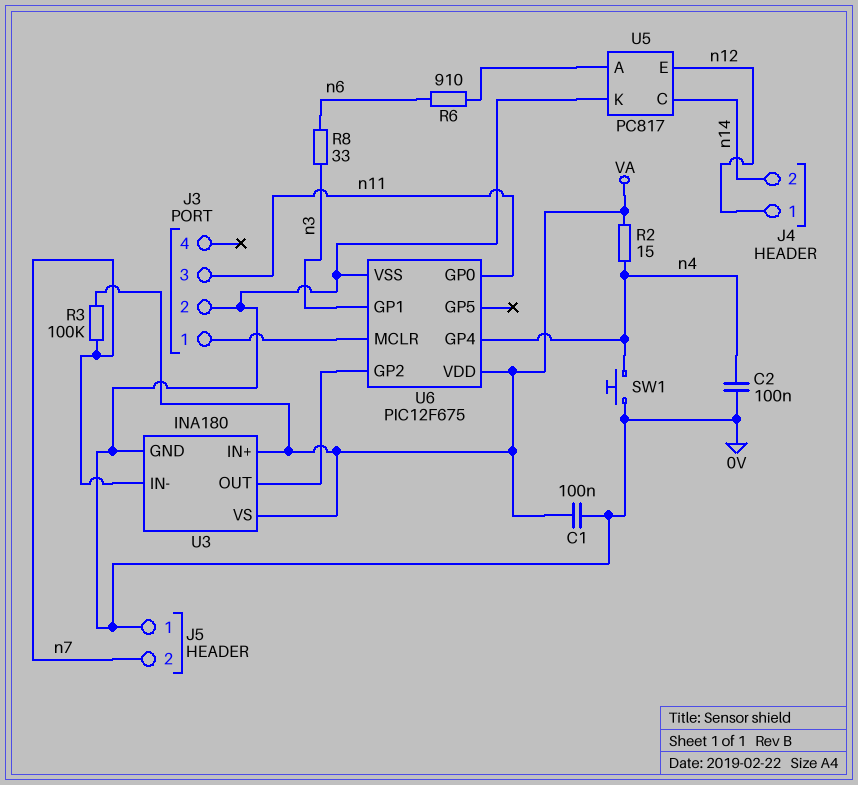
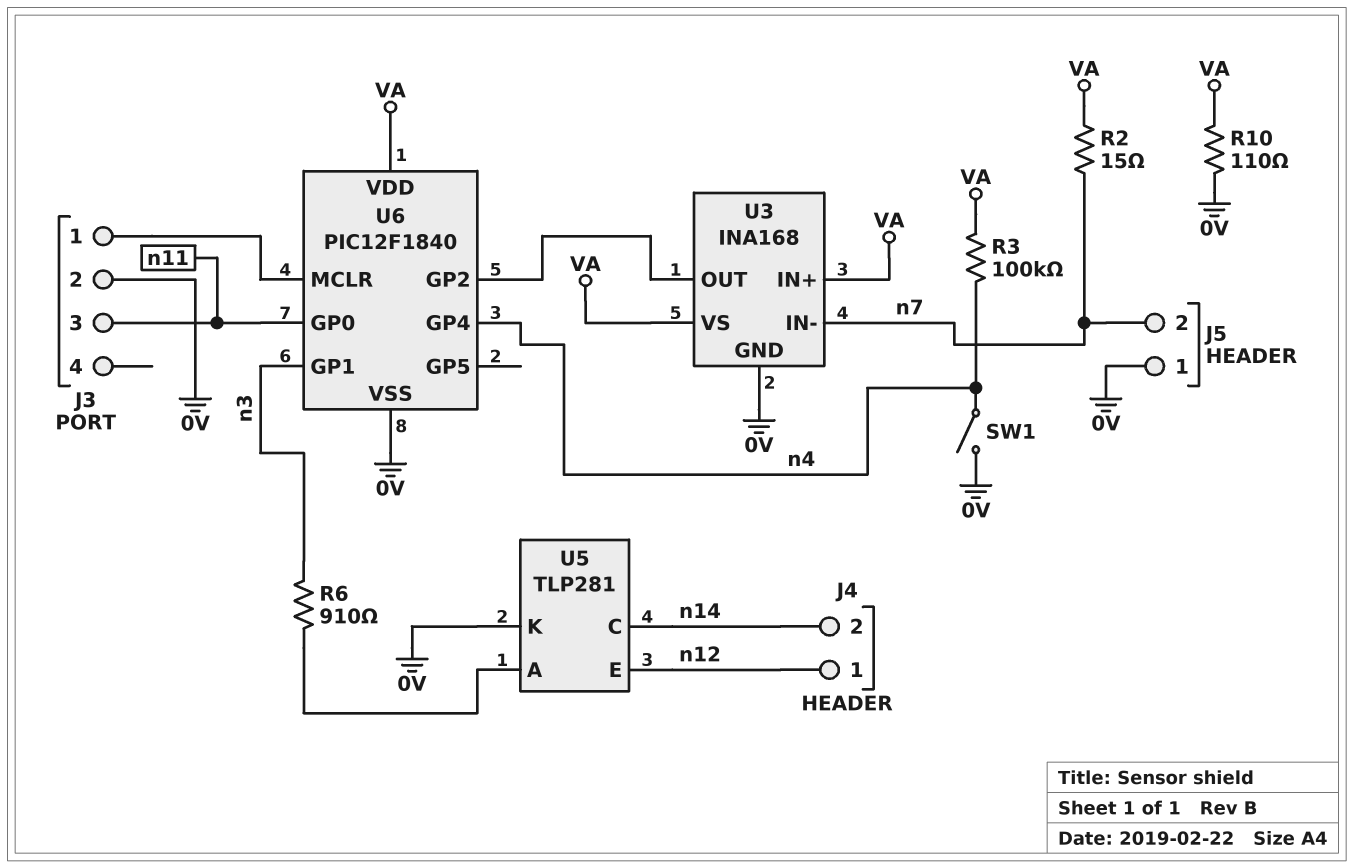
C1: 100nF (0V, VA) -> none
C2: 100nF (0V, n4) -> none
R2: 15 (VA, n4) -> 15 (VA, n7)
R3: 100k (VA, n7) -> 100k (VA, n4)
R6: 910 (U5/A, n6) -> 910 (U5/A, n3)
R8: 33 (n3, n6) -> none
R10: none -> 110 (0V, VA)
SW1: button (0V, n4) -> switch (0V, n4)
U3: INA180 -> INA168
U5: PC817 -> TLP281
U6: PIC12F675 -> PIC12F1840

